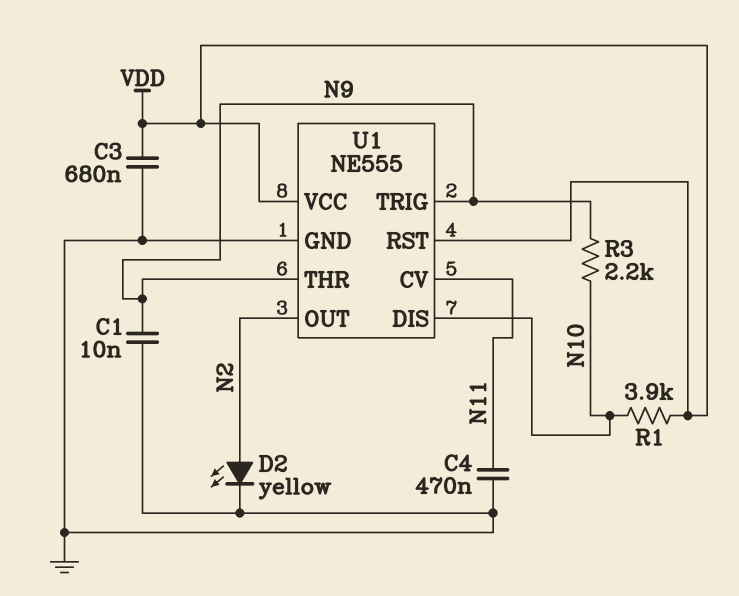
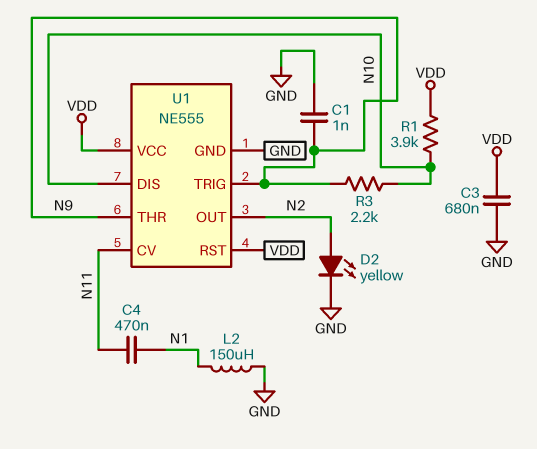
C1: 10nF (GND, N9) -> 1nF (GND, N9)
C4: 470nF (GND, N11) -> 470nF (N1, N11)
L2: none -> 150uH (GND, N1)

